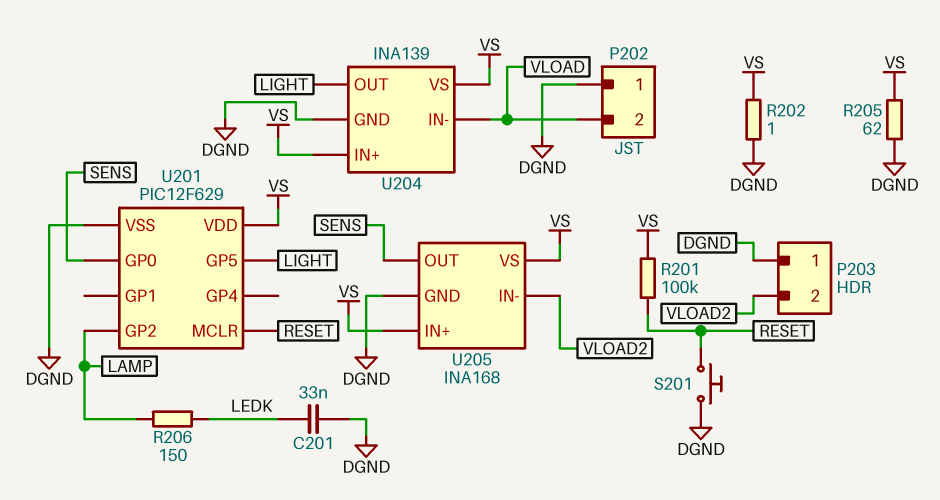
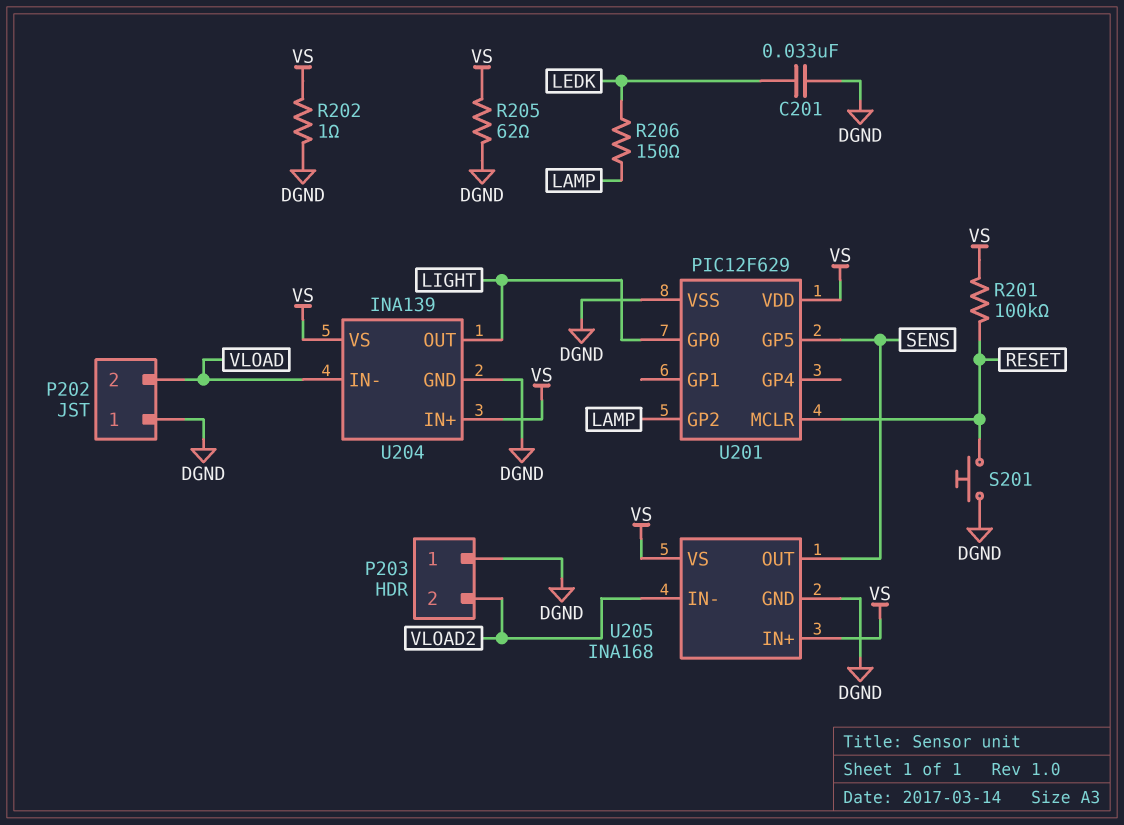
U201 pin GP0: SENS -> LIGHT
U201 pin GP5: LIGHT -> SENS

